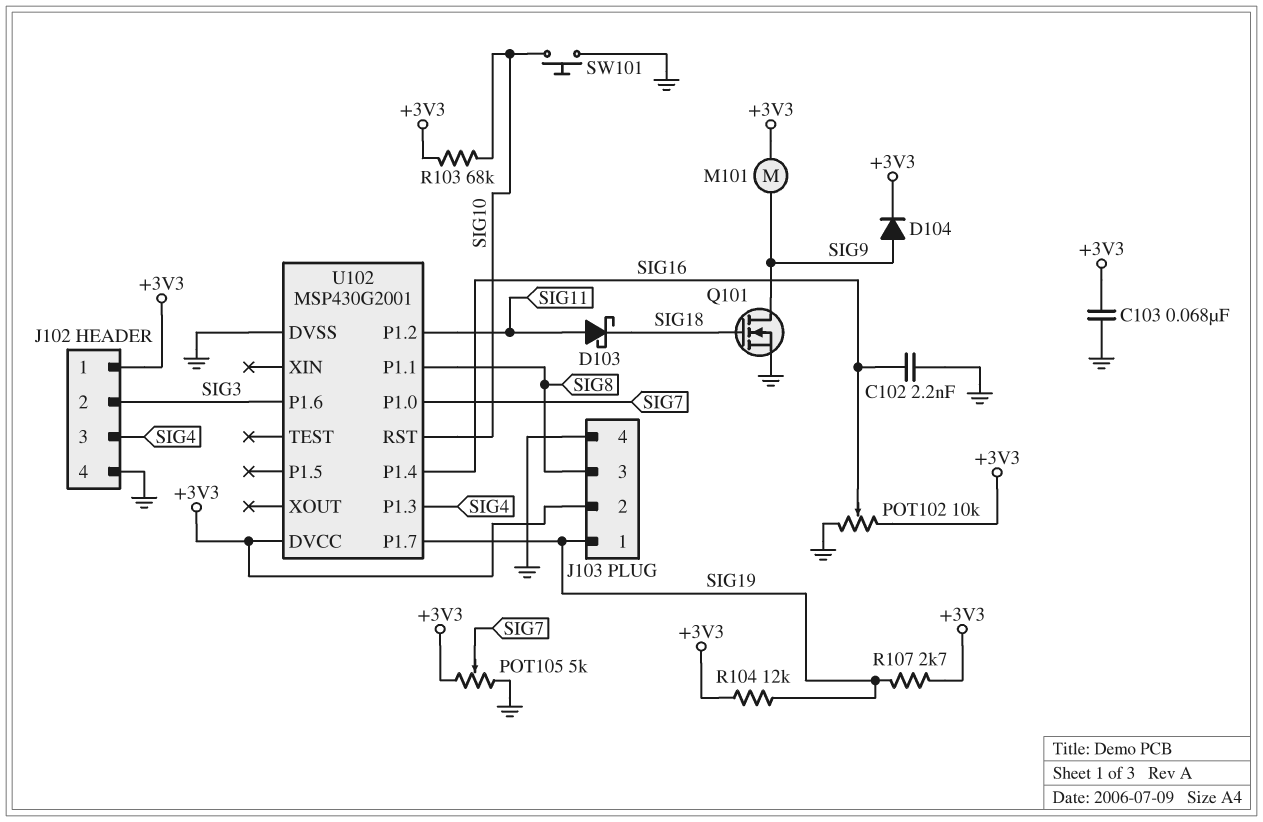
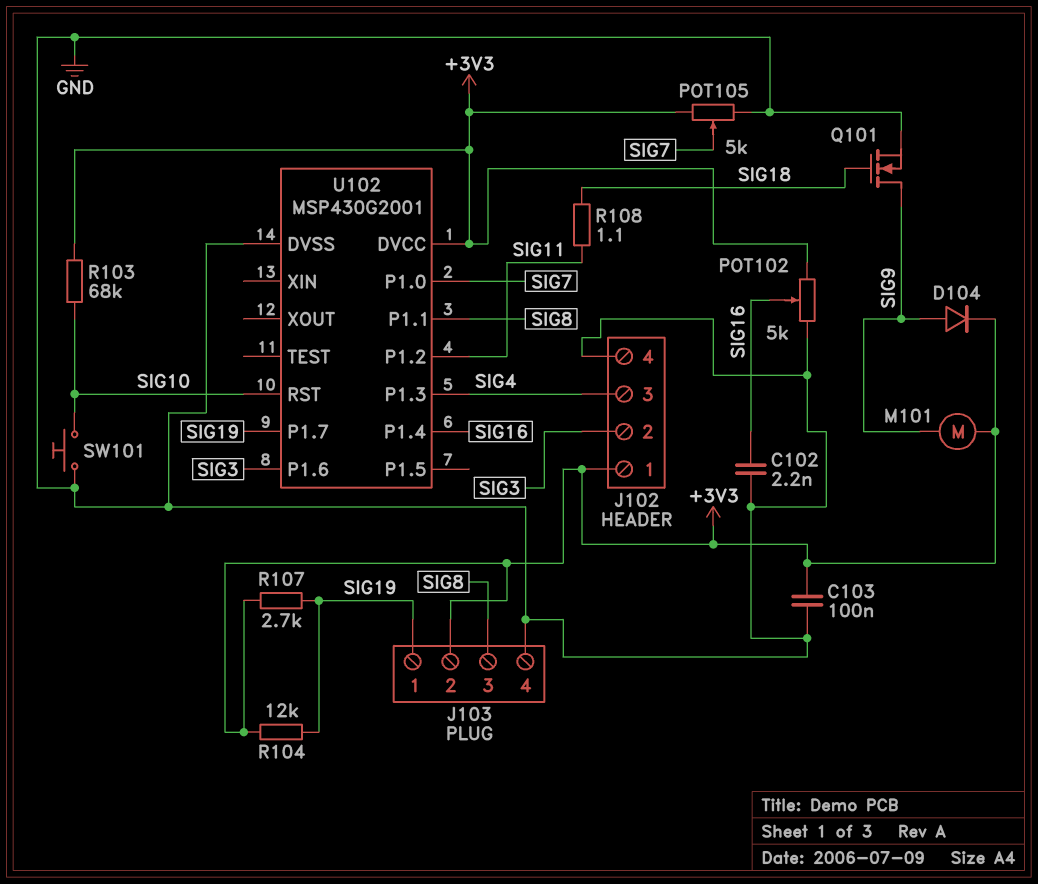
C103: 68nF (+3V3, GND) -> 100nF (+3V3, GND)
D103: schottky (A SIG11, K SIG18) -> none
POT102: 10k (+3V3, GND, wiper SIG16) -> 5k (+3V3, GND, wiper SIG16)
R108: none -> 1.1 (SIG11, SIG18)

